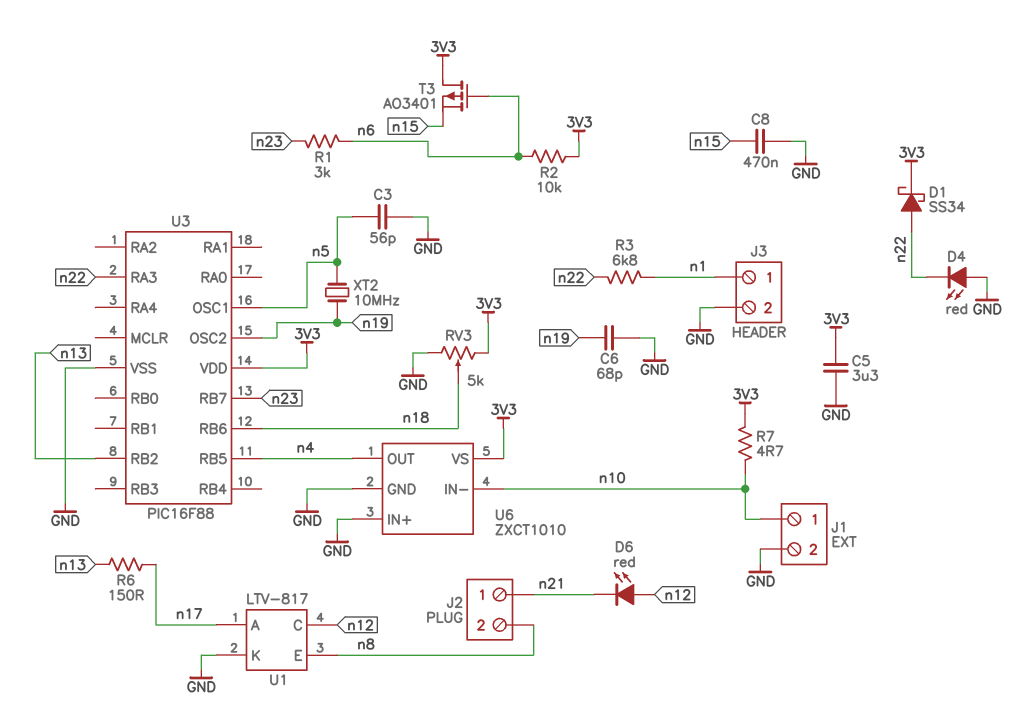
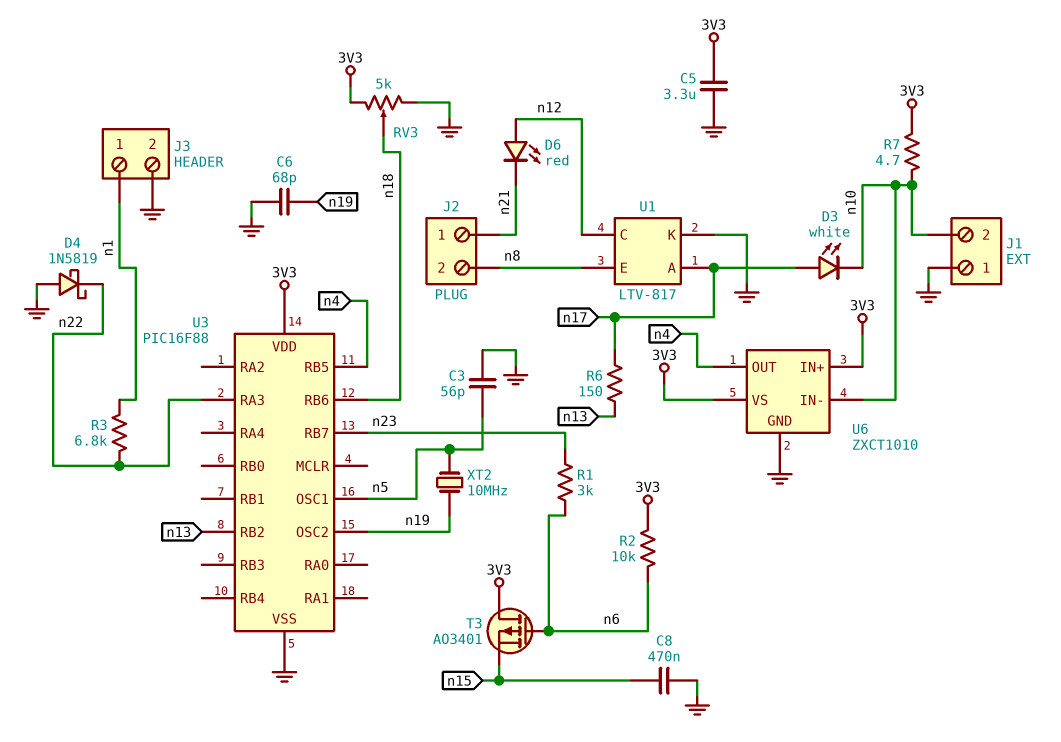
D1: schottky SS34 (A n22, K 3V3) -> none
D3: none -> LED white (A n17, K n10)
D4: LED red (A GND, K n22) -> schottky 1N5819 (A GND, K n22)
J1 pin 1: n10 -> GND
J1 pin 2: GND -> n10
U6 pin IN+: GND -> 3V3

